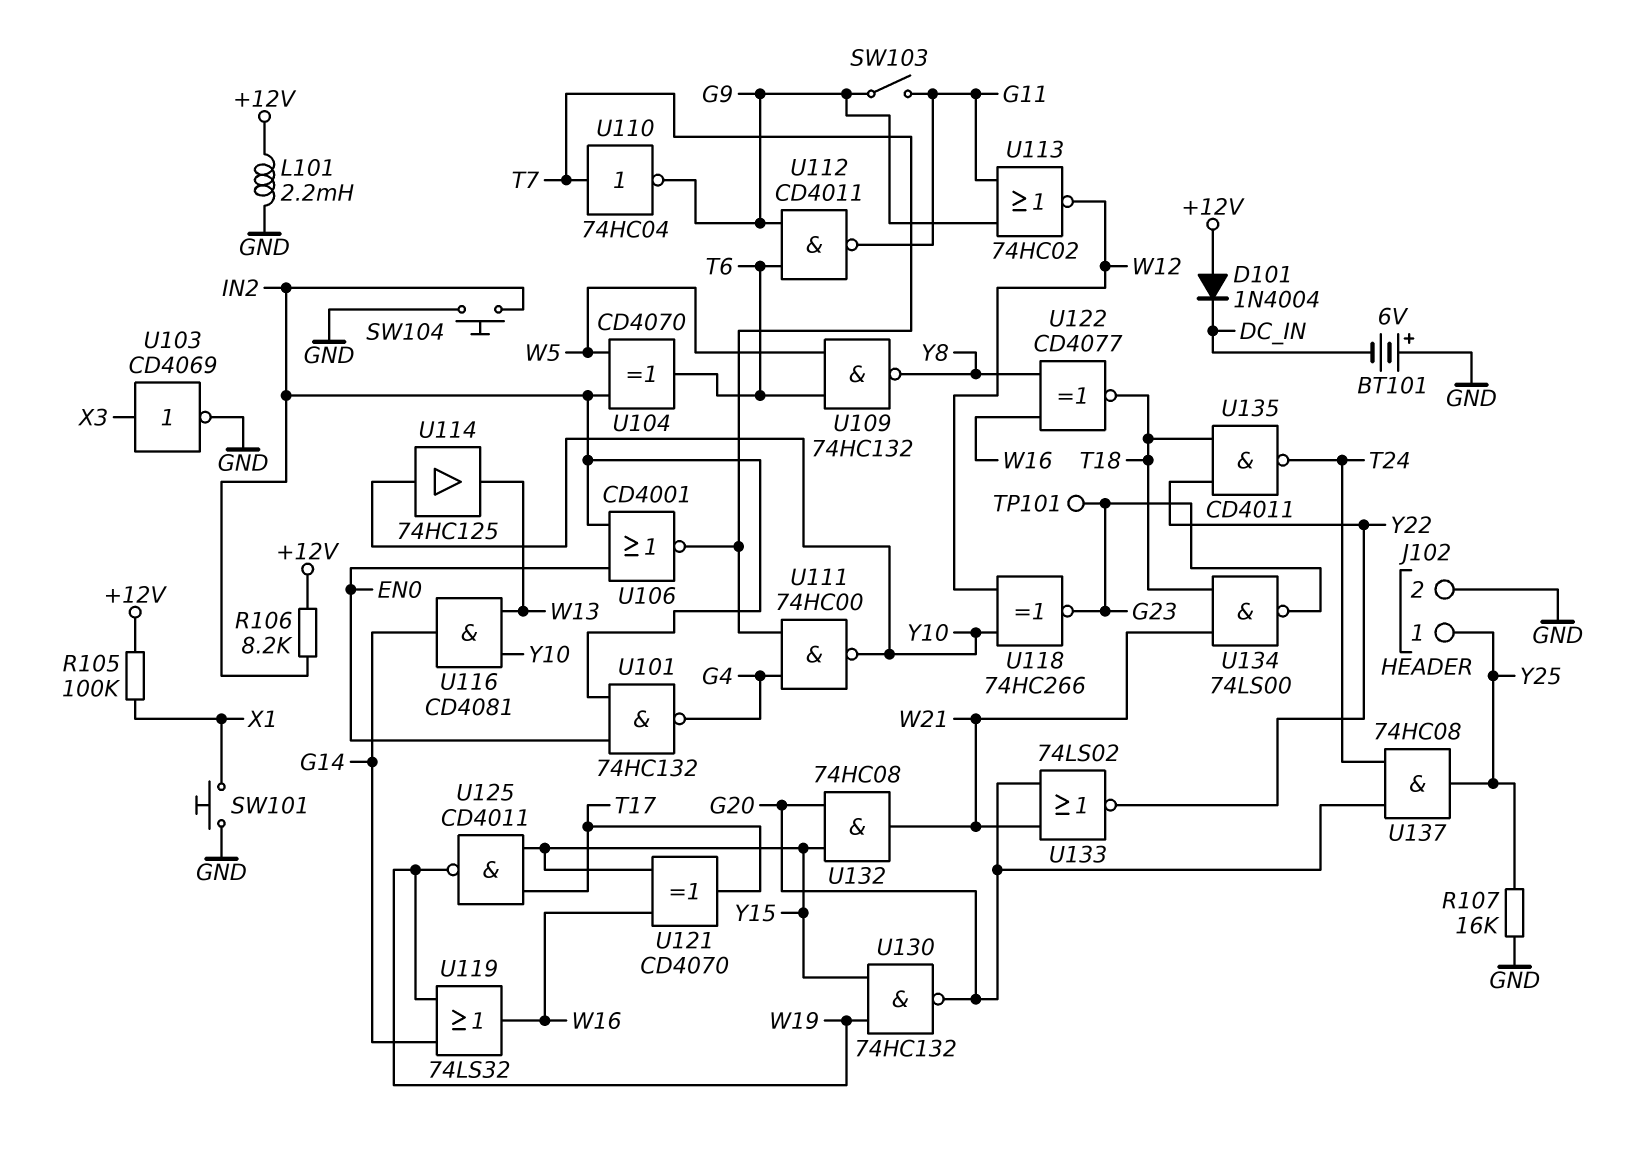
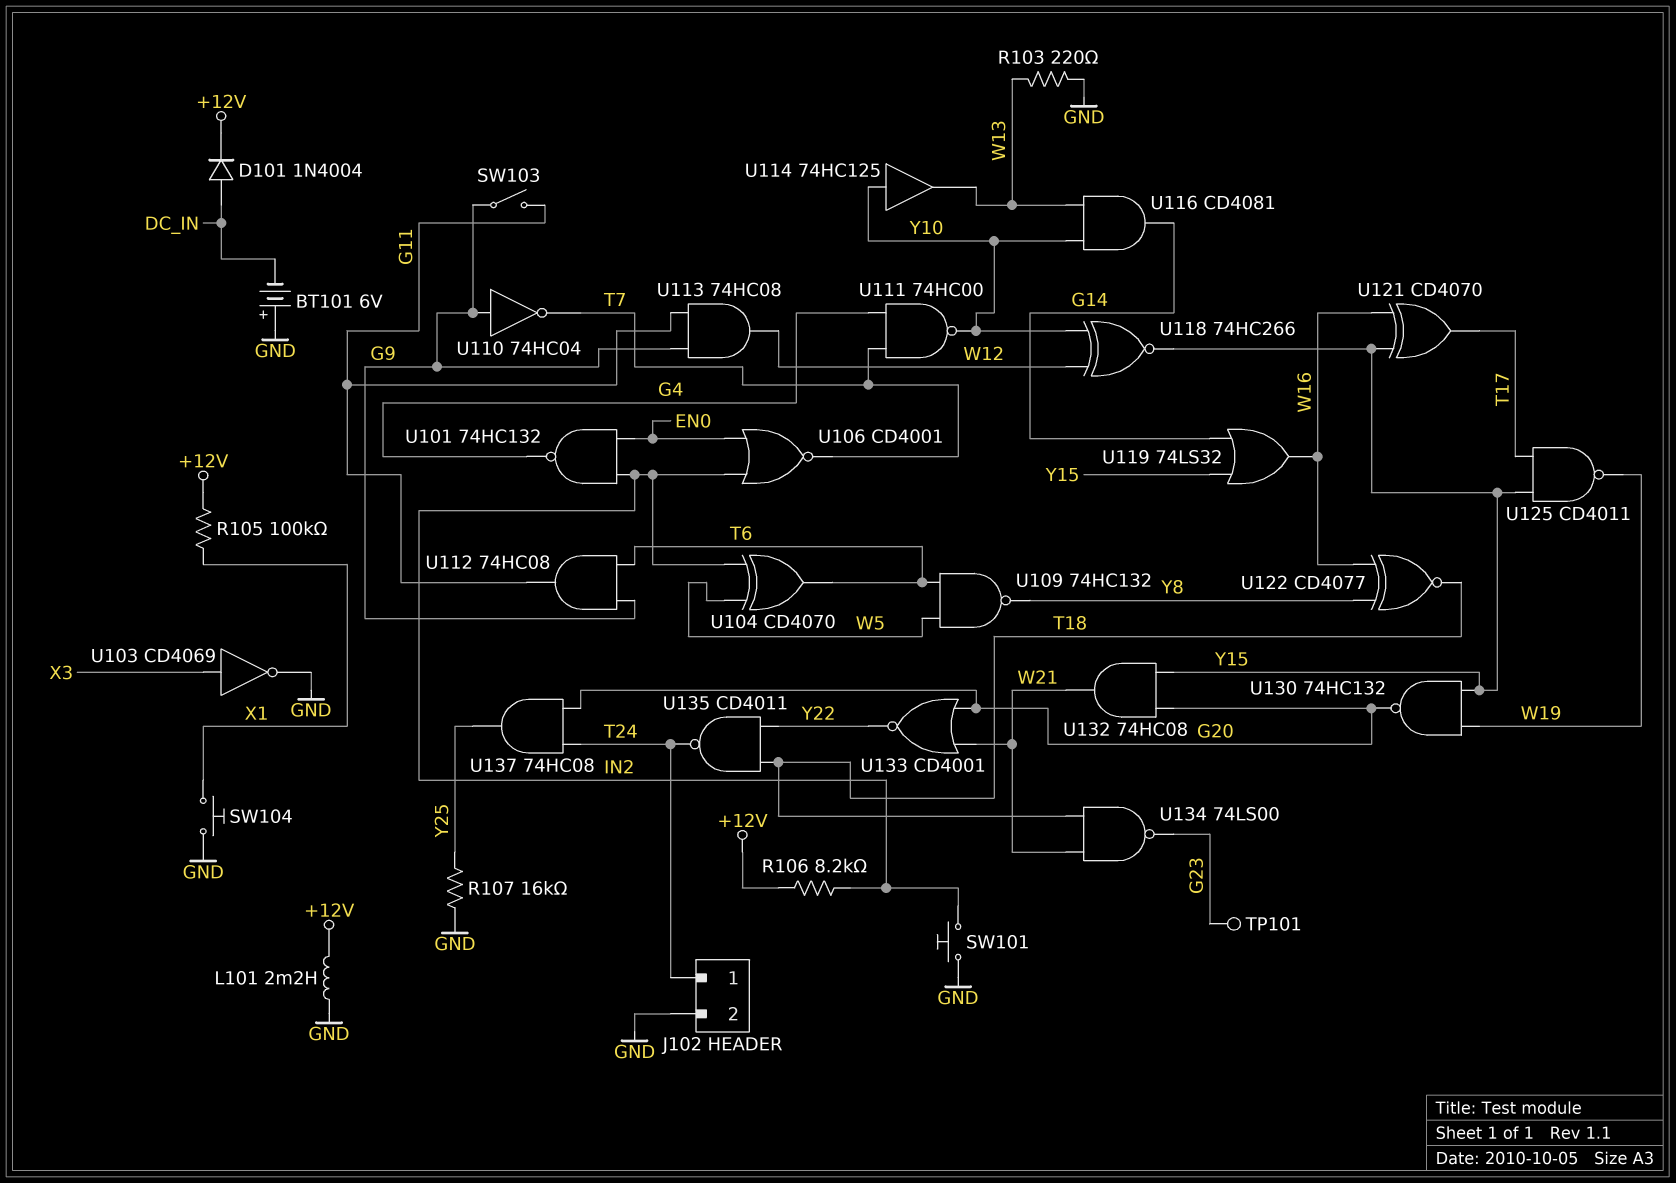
D101: diode 1N4004 (A +12V, K DC_IN) -> diode 1N4004 (A DC_IN, K +12V)
J102 pin 1: Y25 -> T24
R103: none -> 220 (GND, W13)
SW101: button (GND, X1) -> button (GND, IN2)
SW104: button (GND, IN2) -> button (GND, X1)
U110: NOT 74HC04 (in T7, out G9) -> NOT 74HC04 (in G9, out T7)
U112: NAND CD4011 (in G9, in T6, out G11) -> AND 74HC08 (in G9, in T6, out G11)
U113: NOR 74HC02 (in G9, in G11, out W12) -> AND 74HC08 (in G9, in G11, out W12)
U118: XNOR 74HC266 (in W12, in Y10, out G23) -> XNOR 74HC266 (in W12, in Y10, out Y15)
U119: OR 74LS32 (in G14, in W19, out W16) -> OR 74LS32 (in G14, in Y15, out W16)
U133: NOR 74LS02 (in G20, in W21, out Y22) -> NOR CD4001 (in G20, in W21, out Y22)

